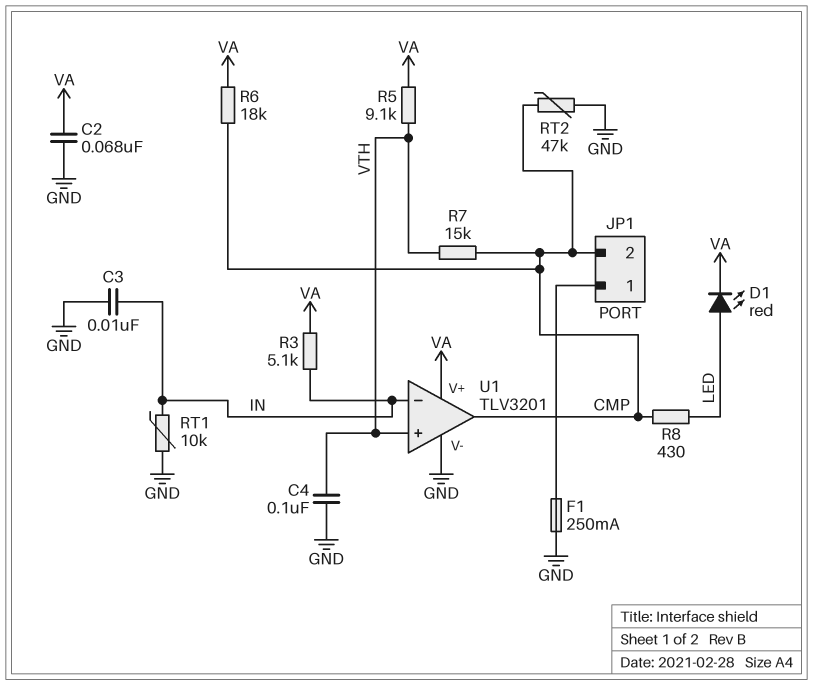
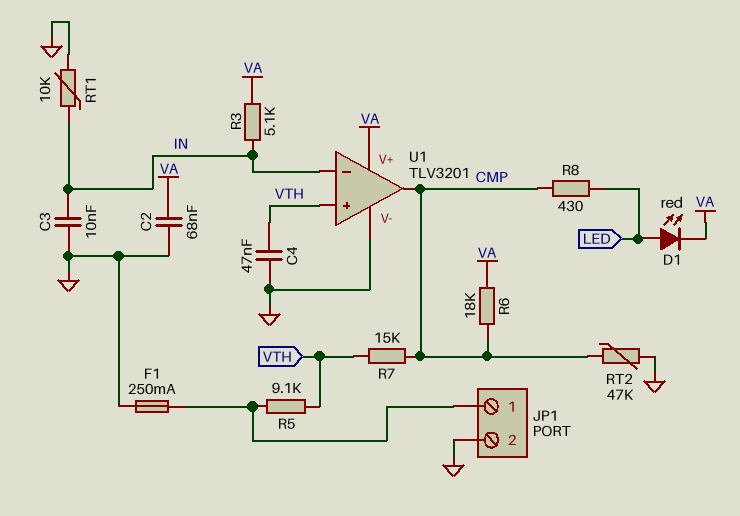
C4: 100nF (GND, VTH) -> 47nF (GND, VTH)
JP1 pin 2: CMP -> GND
R5: 9.1k (VA, VTH) -> 9.1k (JP1/1, VTH)

